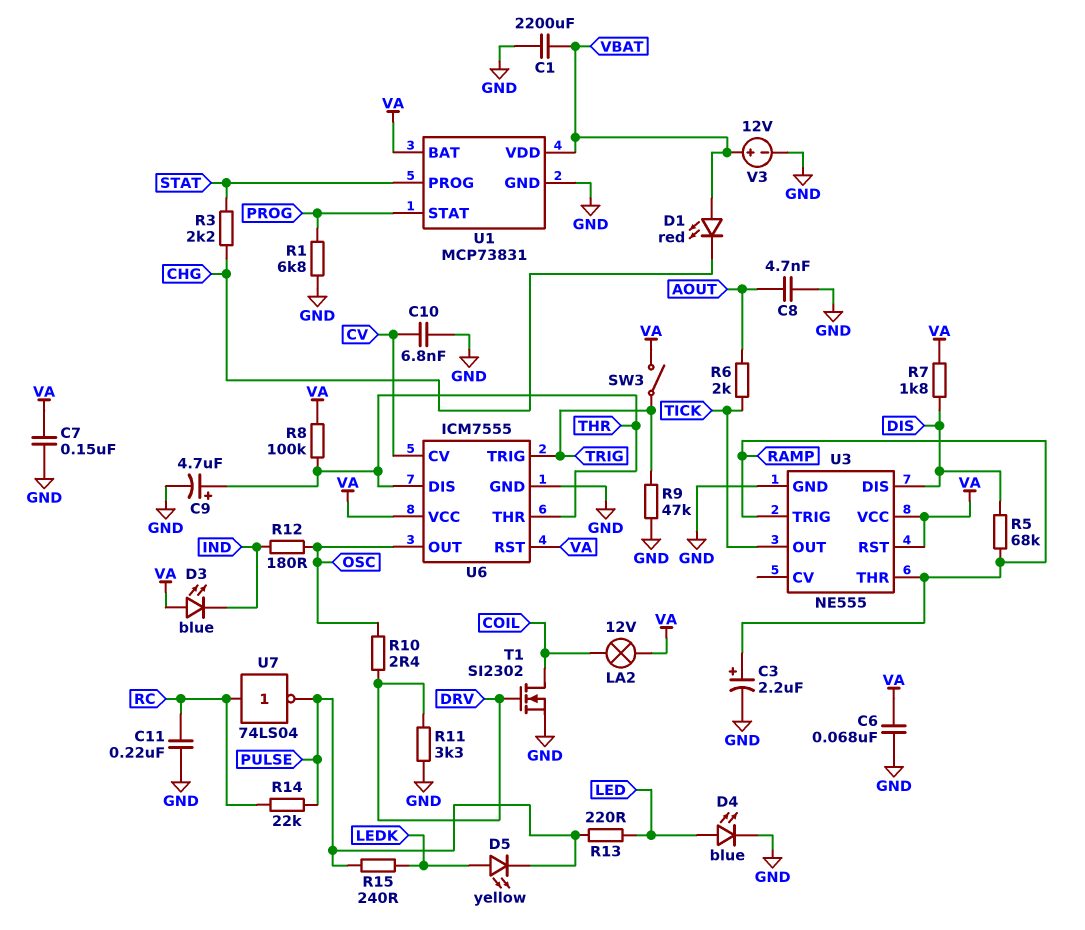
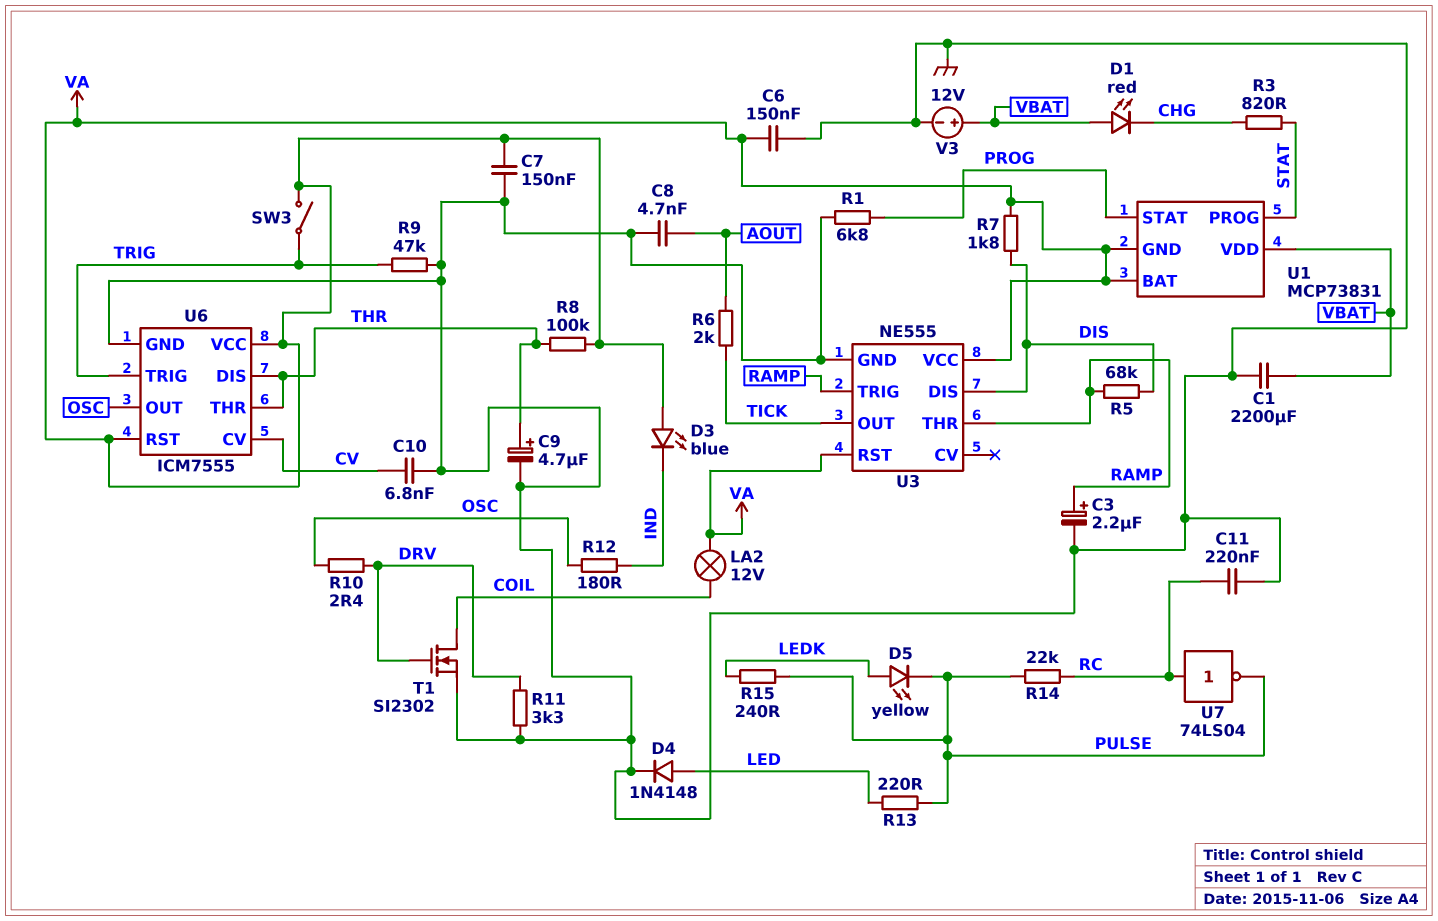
C6: 68nF (GND, VA) -> 150nF (GND, VA)
D4: LED blue (A LED, K GND) -> diode 1N4148 (A LED, K GND)
R3: 2.2k (CHG, STAT) -> 820 (CHG, STAT)
U1 pin GND: GND -> VA

